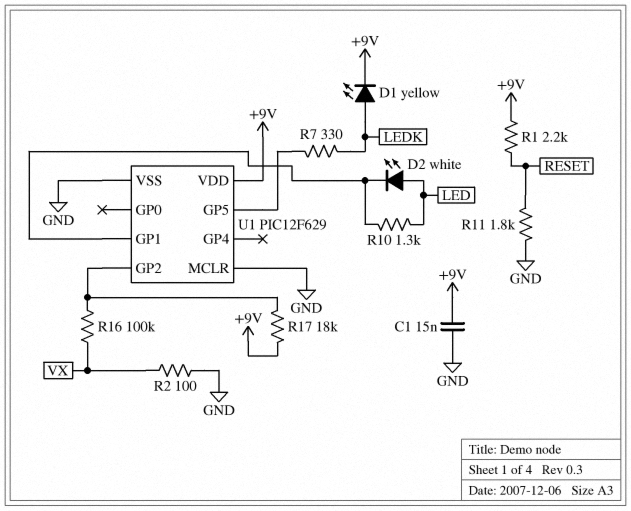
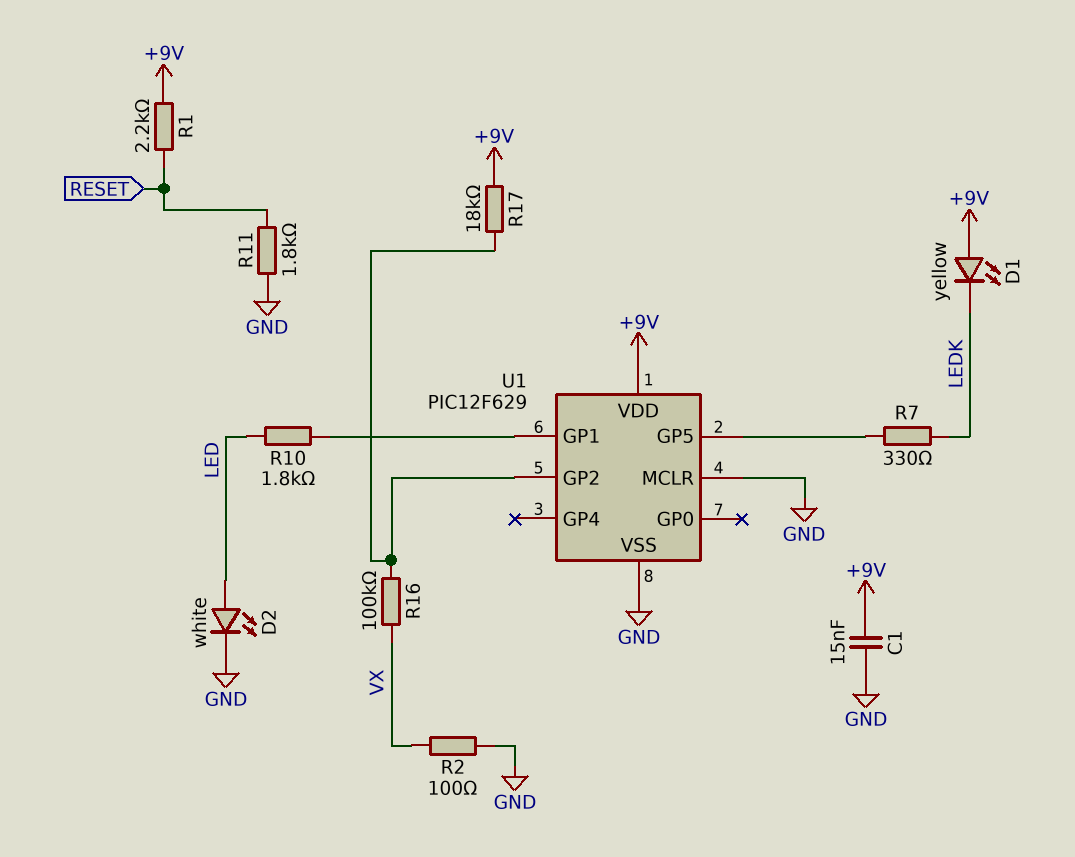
D1: LED yellow (A LEDK, K +9V) -> LED yellow (A +9V, K LEDK)
D2: LED white (A LED, K U1/GP1) -> LED white (A LED, K GND)
R10: 1.3k (LED, U1/GP1) -> 1.8k (LED, U1/GP1)

